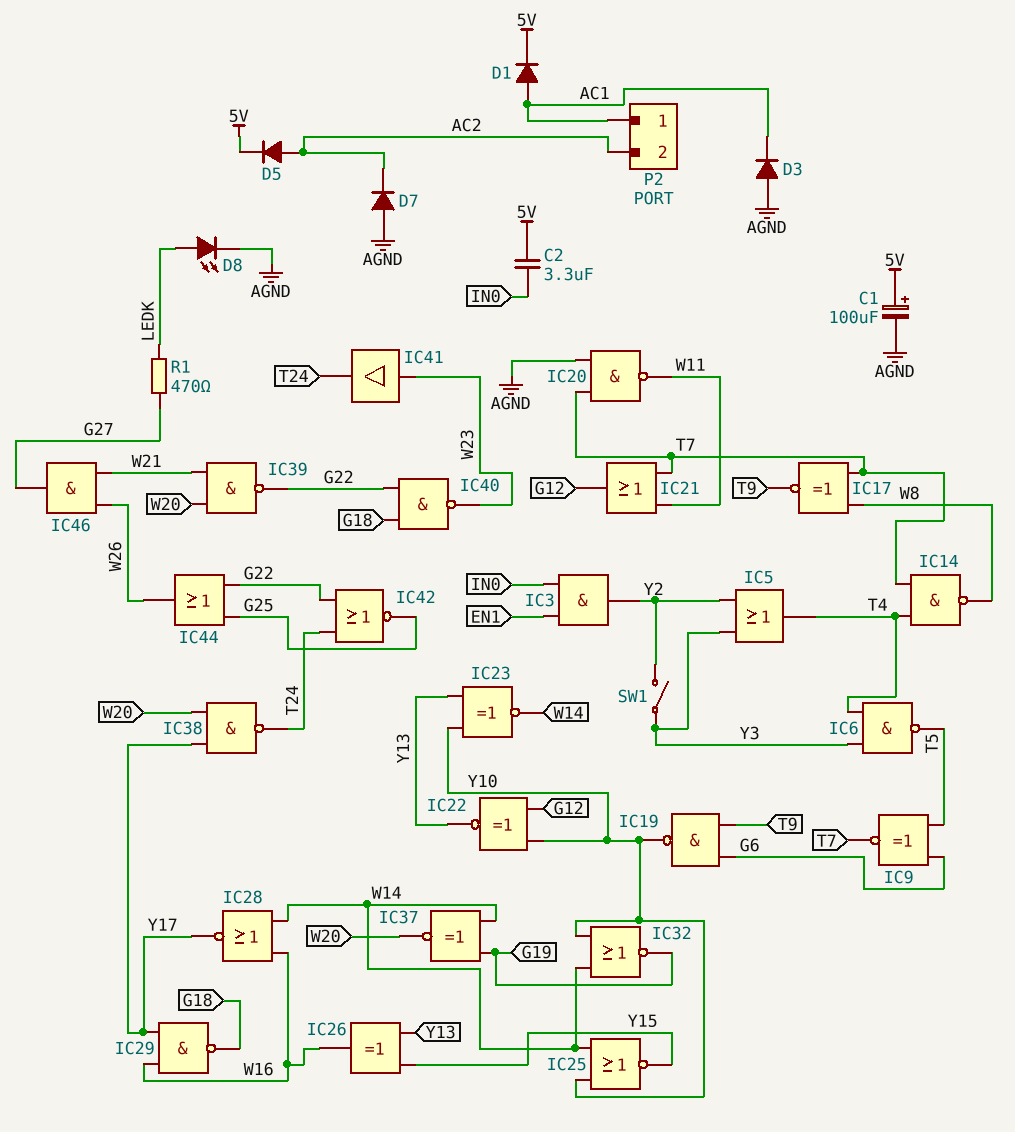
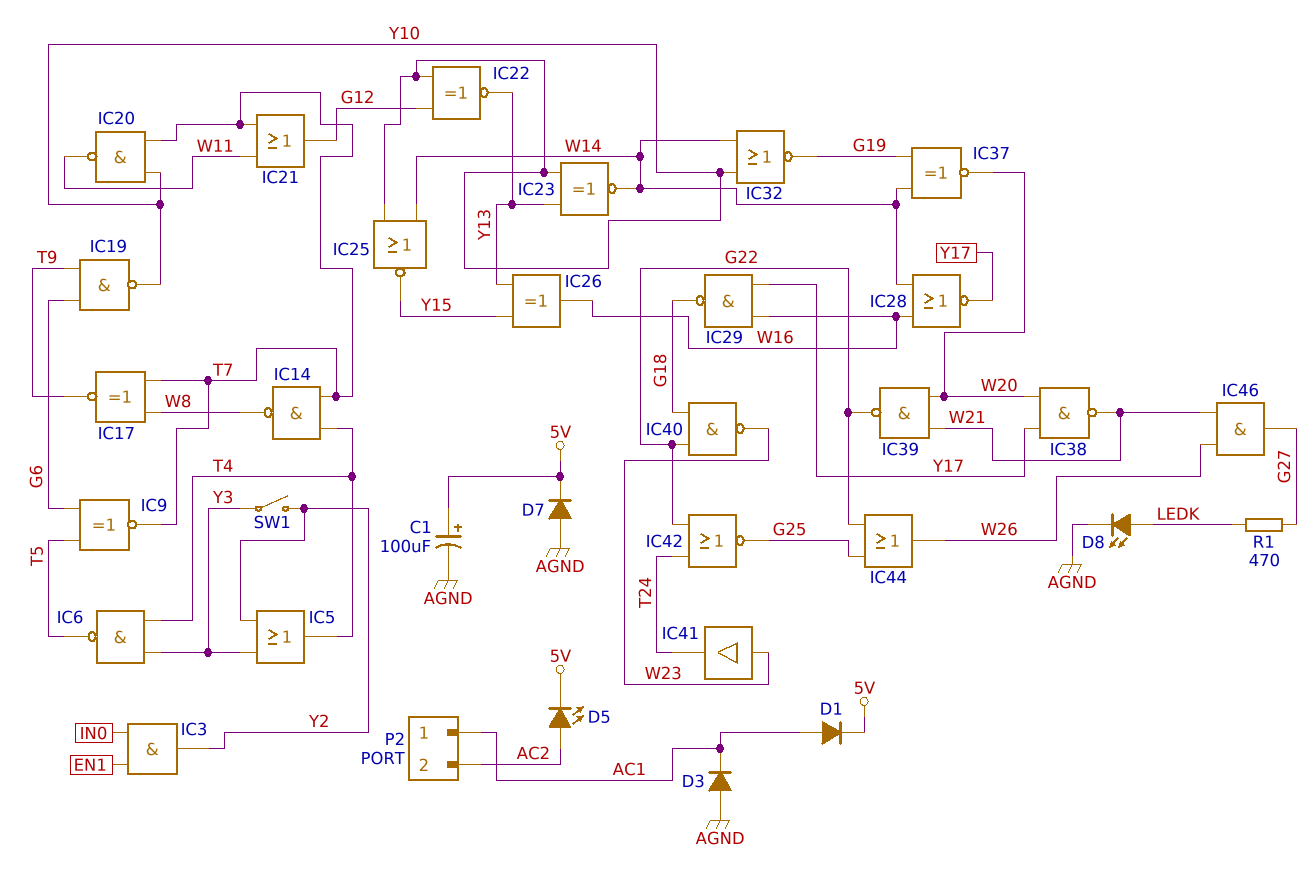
C2: 3.3uF (5V, IN0) -> none
D5: diode (A AC2, K 5V) -> LED (A AC2, K 5V)
D7: diode (A AGND, K AC2) -> diode (A AGND, K 5V)
IC20: NAND (in AGND, in T7, out W11) -> NAND (in T7, in Y10, out W11)
IC38: NAND (in W20, in Y17, out T24) -> NAND (in W20, in Y17, out W21)

